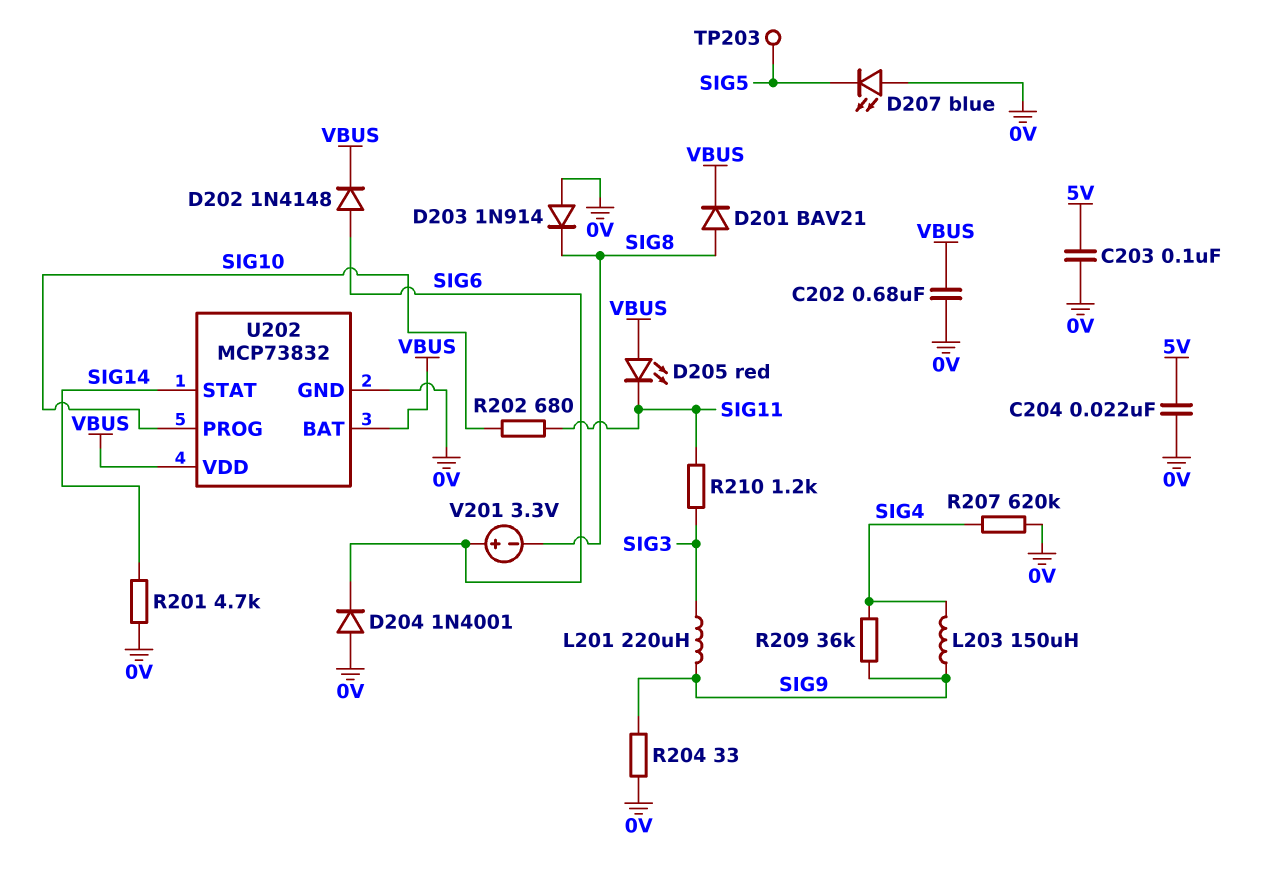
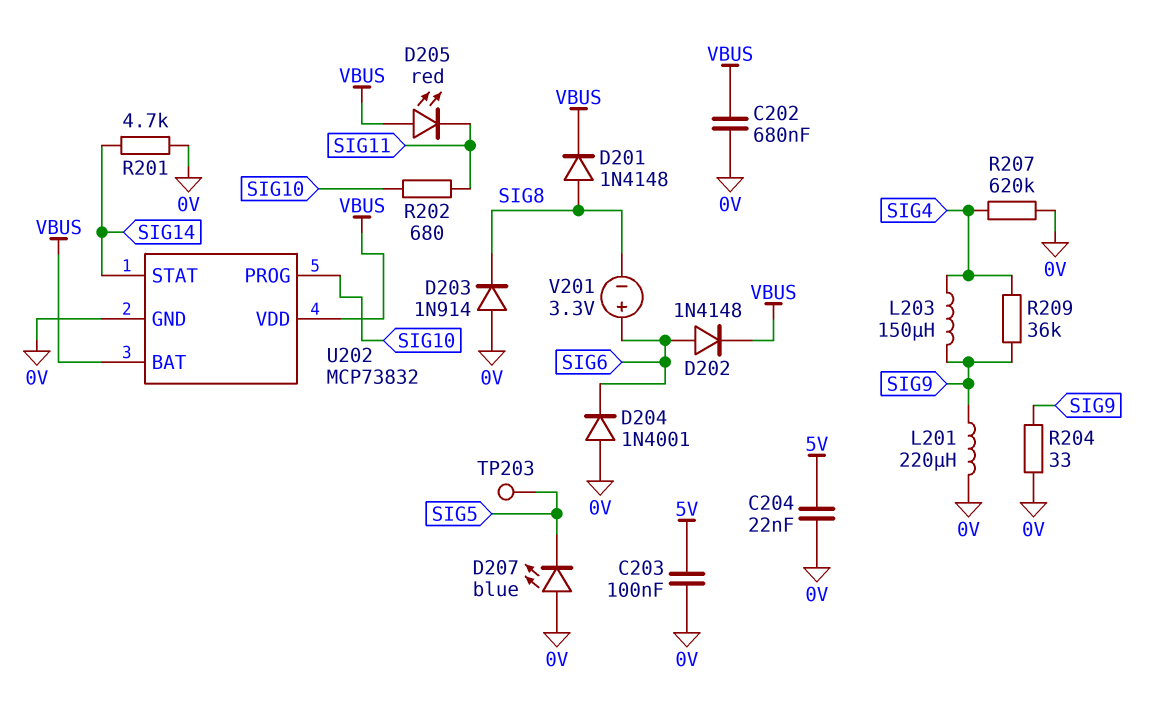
D201: diode BAV21 (A SIG8, K VBUS) -> diode 1N4148 (A SIG8, K VBUS)
L201: 220uH (SIG3, SIG9) -> 220uH (0V, SIG9)
R210: 1.2k (SIG3, SIG11) -> none

